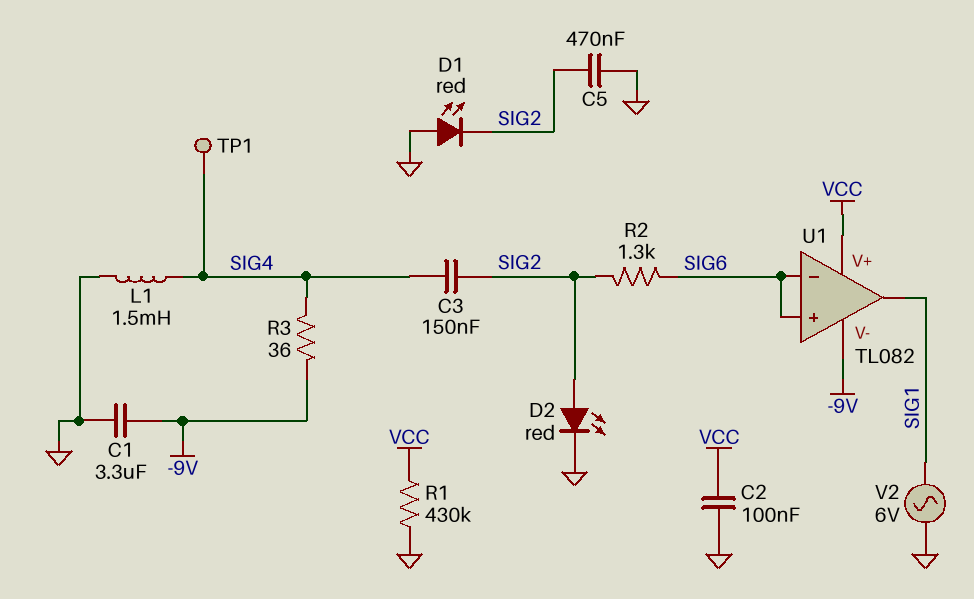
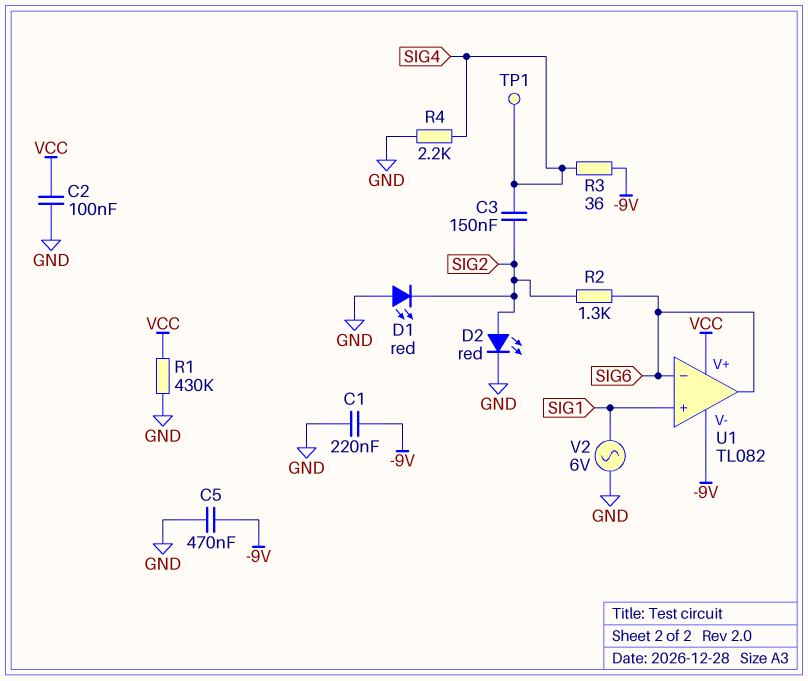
C1: 3.3uF (-9V, GND) -> 220nF (-9V, GND)
C5: 470nF (GND, SIG2) -> 470nF (-9V, GND)
L1: 1.5mH (GND, SIG4) -> none
R4: none -> 2.2k (GND, SIG4)
U1 pin in+: SIG6 -> SIG1
U1 pin out: SIG1 -> SIG6

